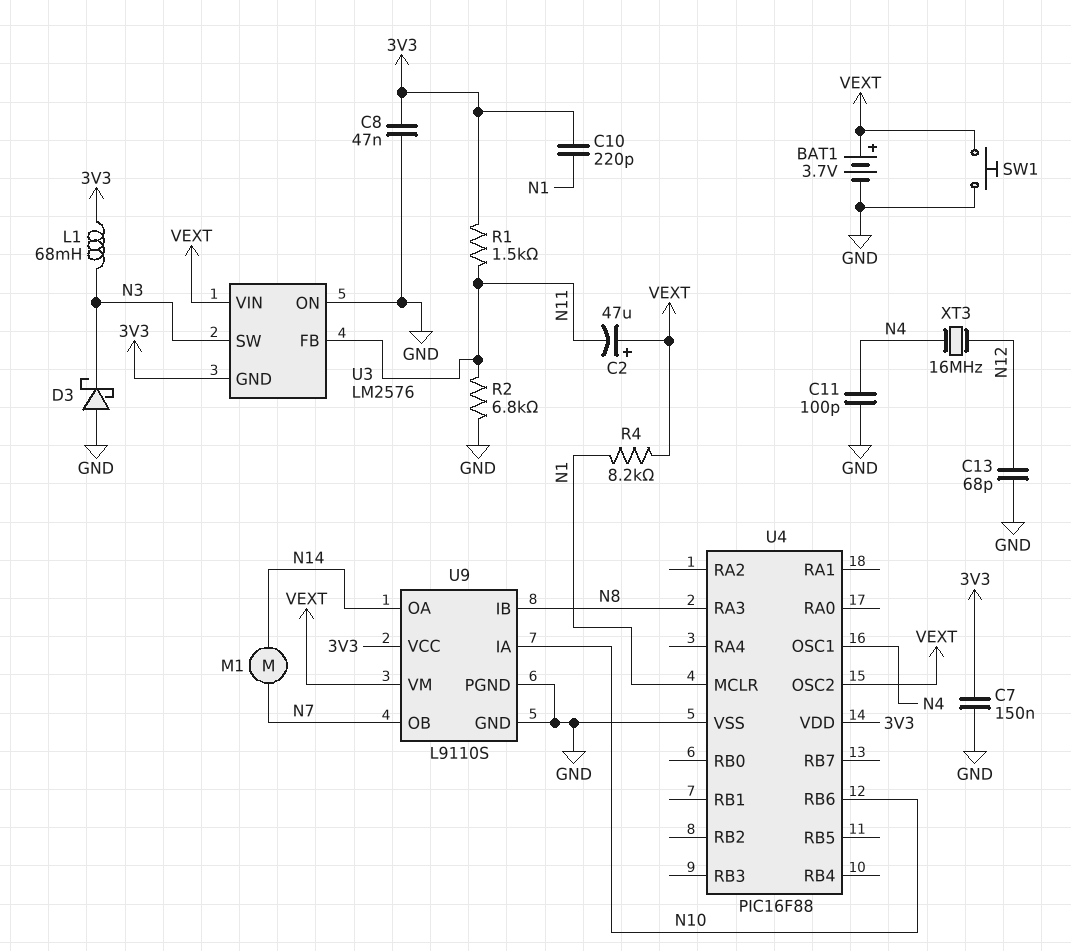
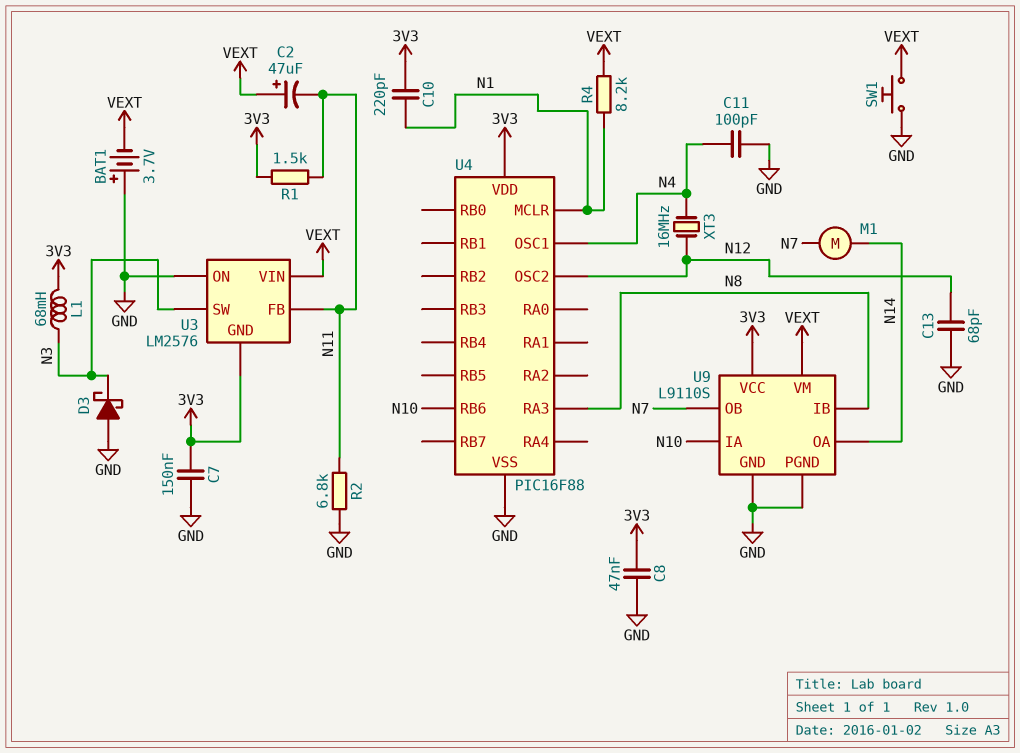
BAT1: 3.7V (plus VEXT, minus GND) -> 3.7V (plus GND, minus VEXT)
U4 pin OSC2: VEXT -> N12

